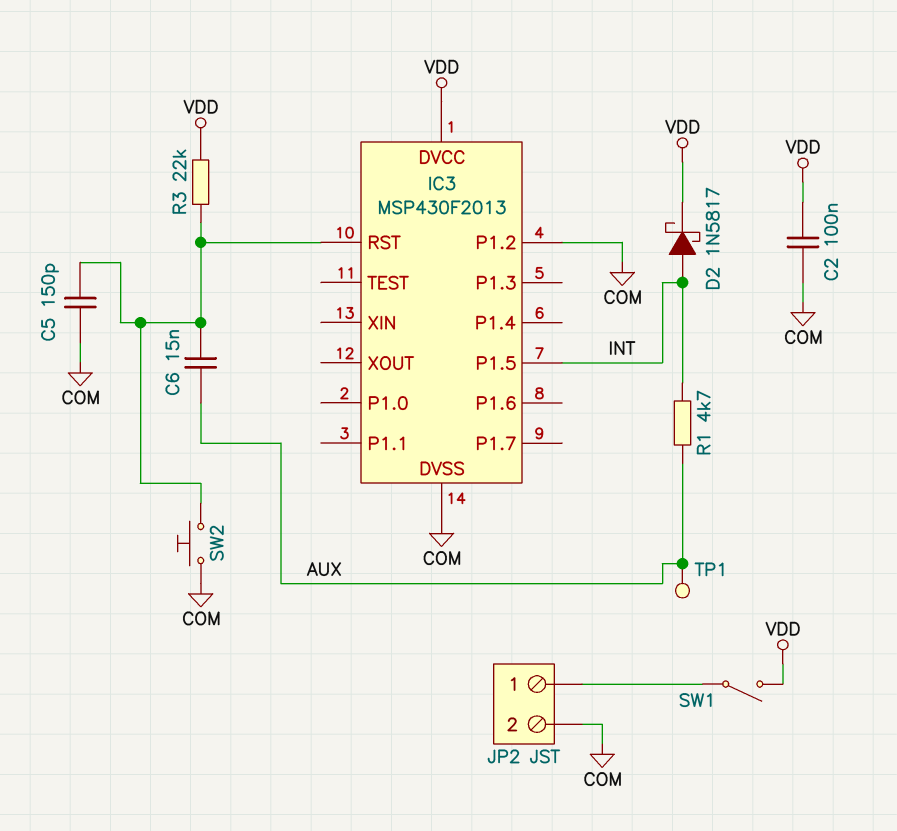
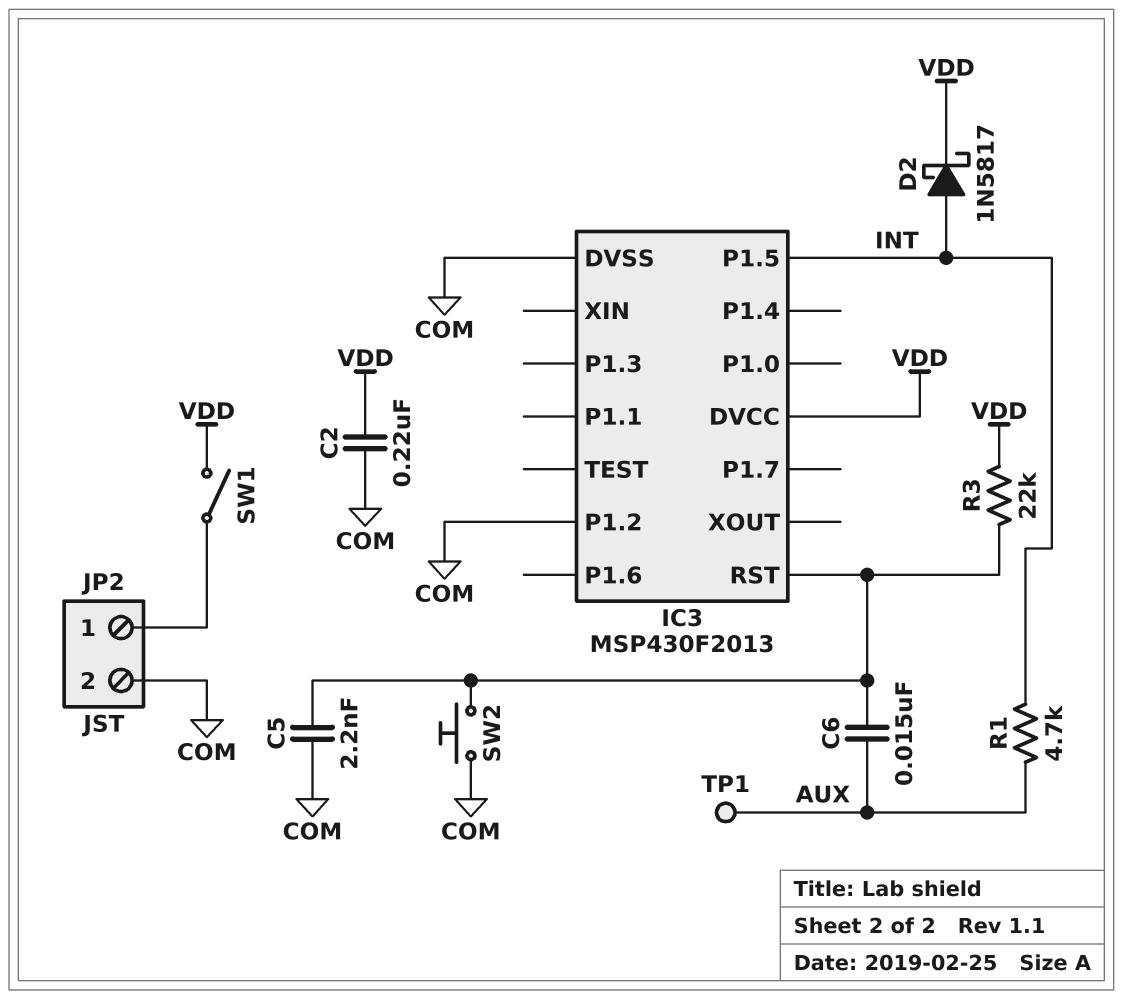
C2: 100nF (COM, VDD) -> 220nF (COM, VDD)
C5: 150pF (COM, IC3/RST) -> 2.2nF (COM, IC3/RST)

